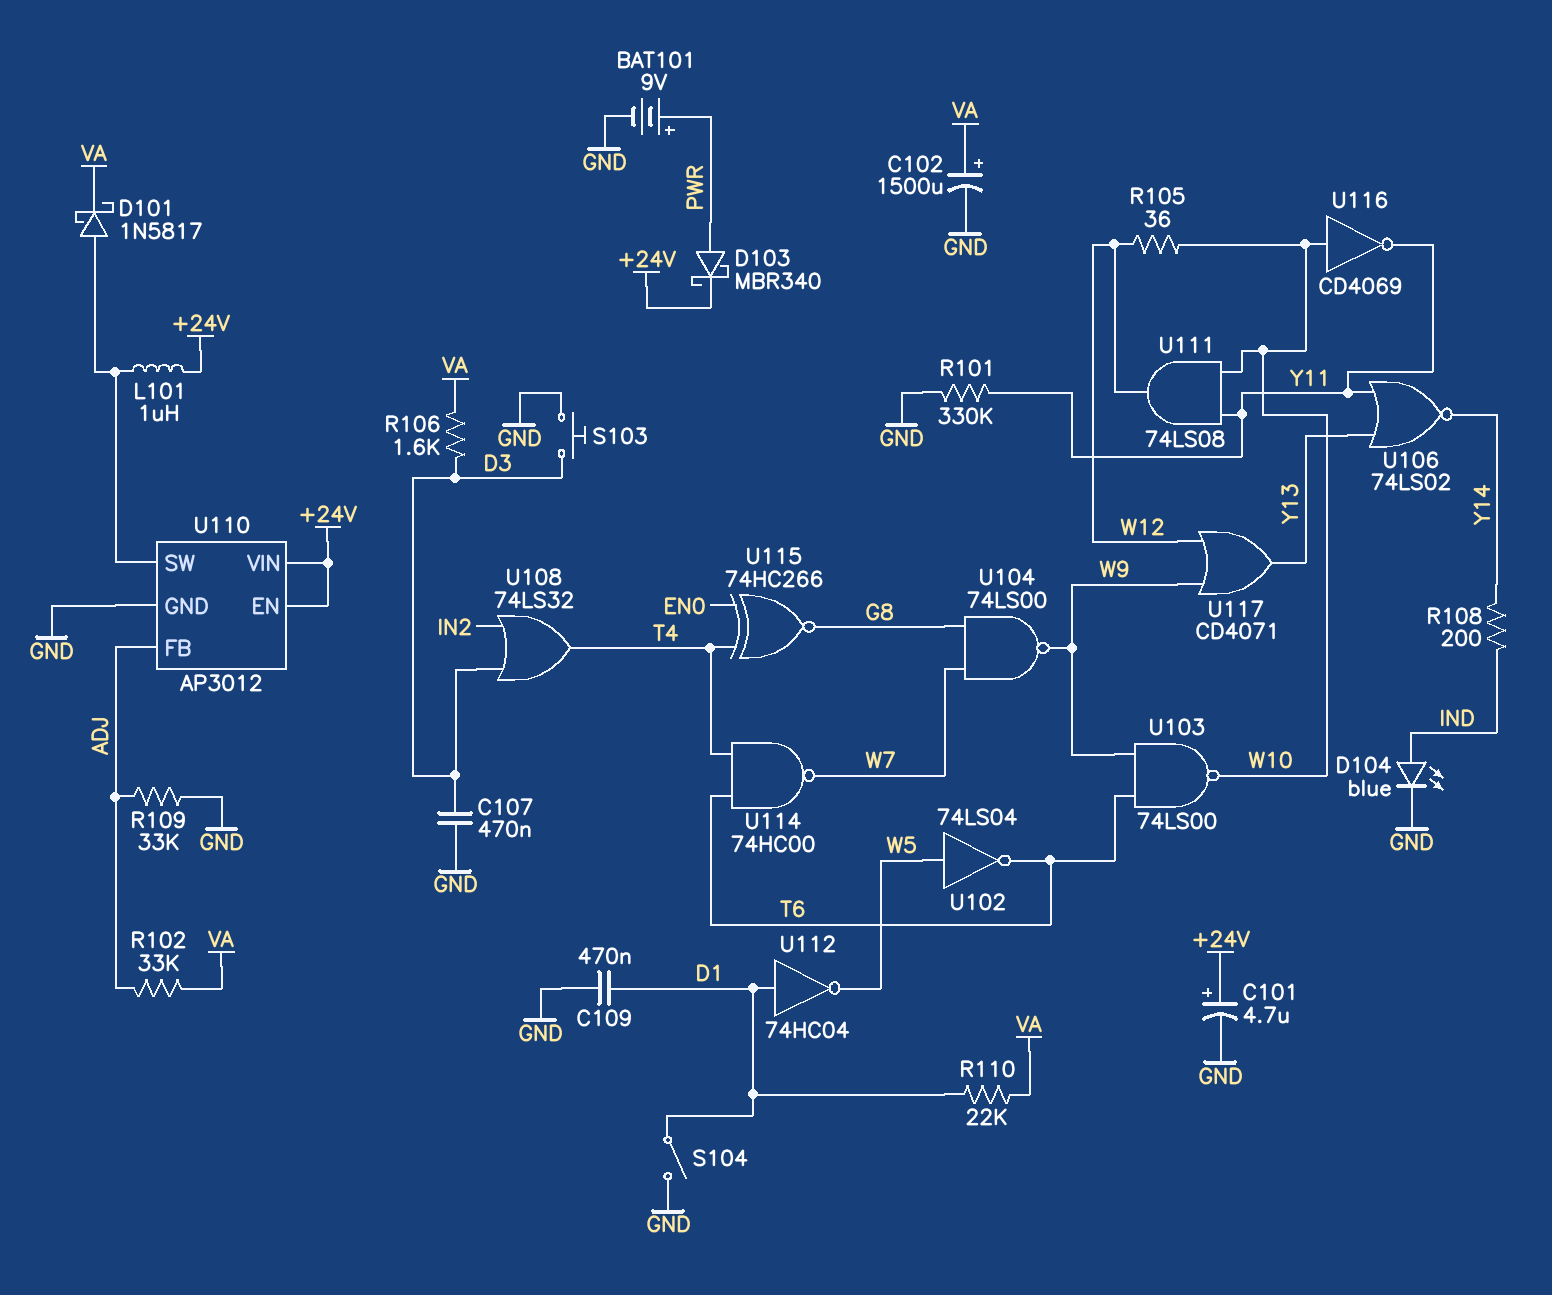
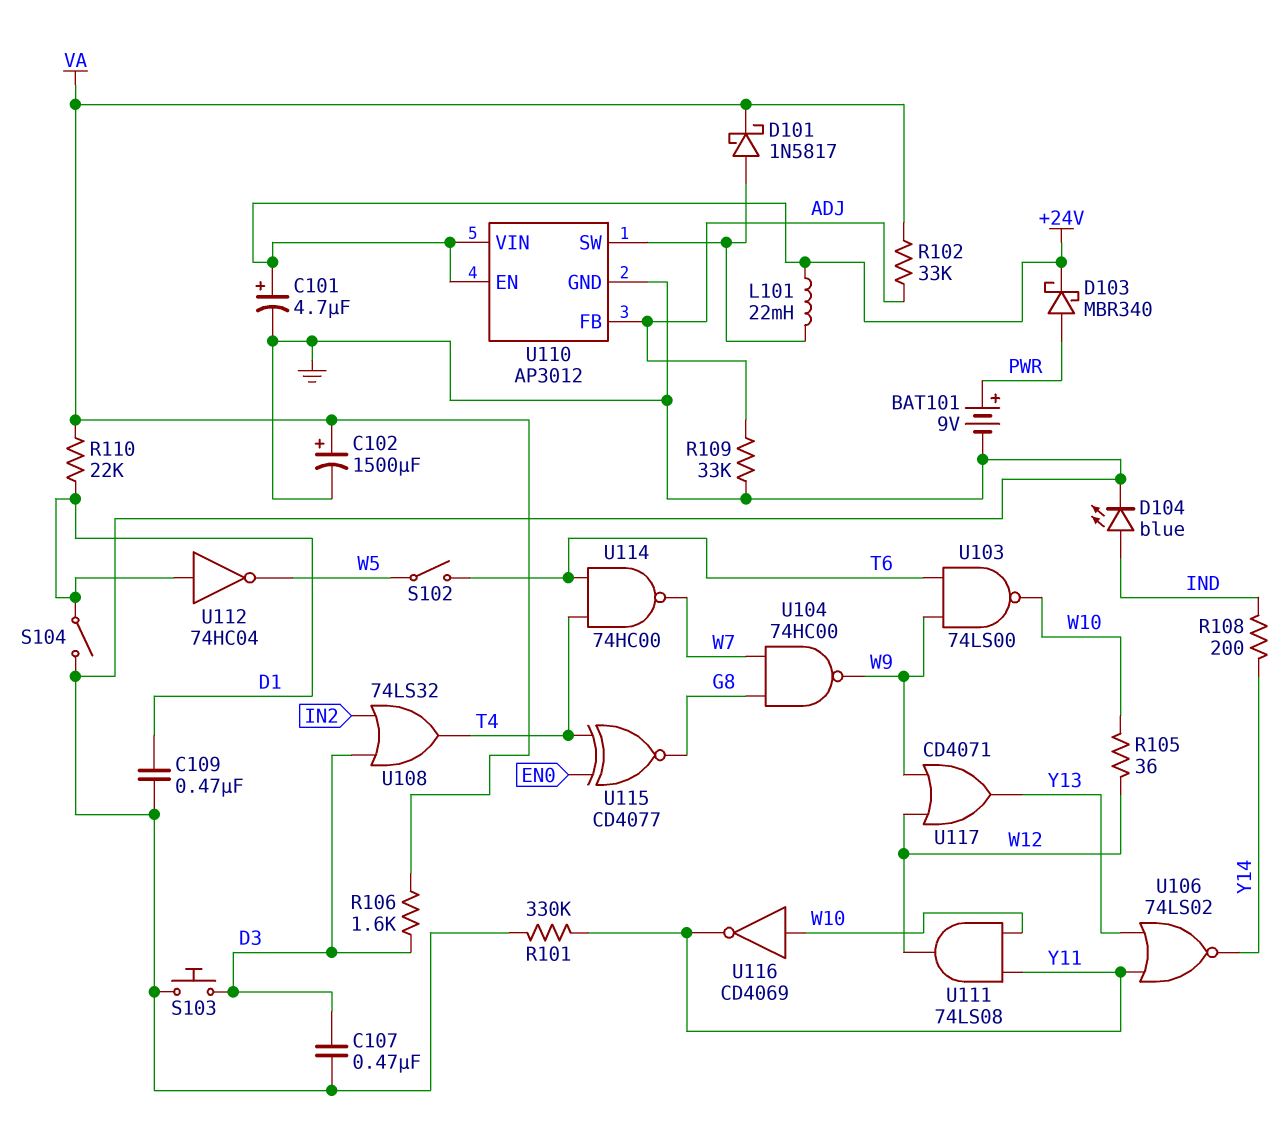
L101: 1uH (+24V, U110/SW) -> 22mH (+24V, U110/SW)
S102: none -> switch (T6, W5)
U102: NOT 74LS04 (in W5, out T6) -> none
U104: NAND 74LS00 (in G8, in W7, out W9) -> NAND 74HC00 (in G8, in W7, out W9)
U115: XNOR 74HC266 (in EN0, in T4, out G8) -> XNOR CD4077 (in EN0, in T4, out G8)

